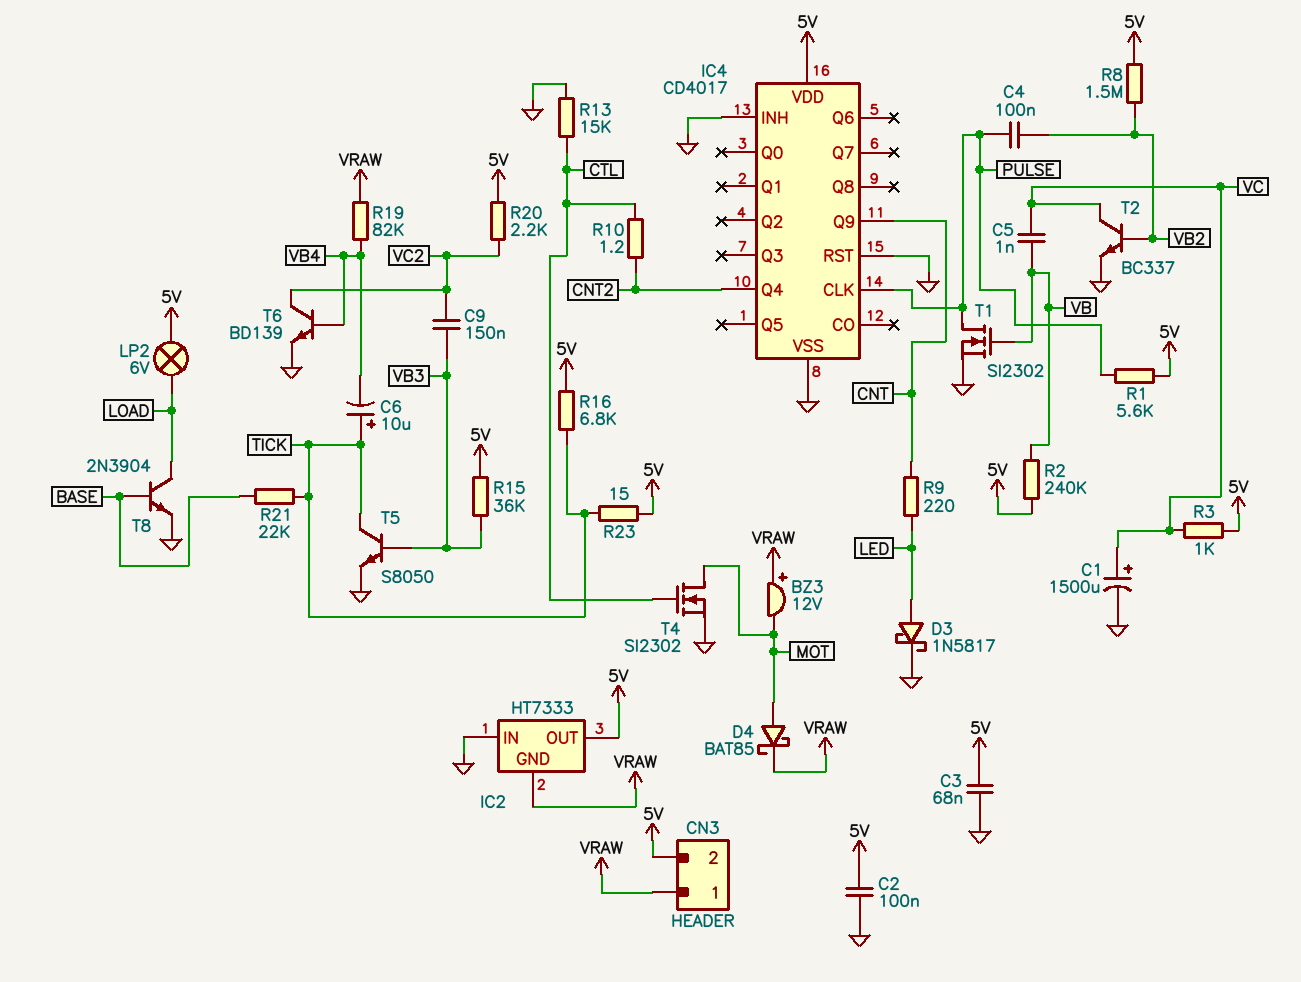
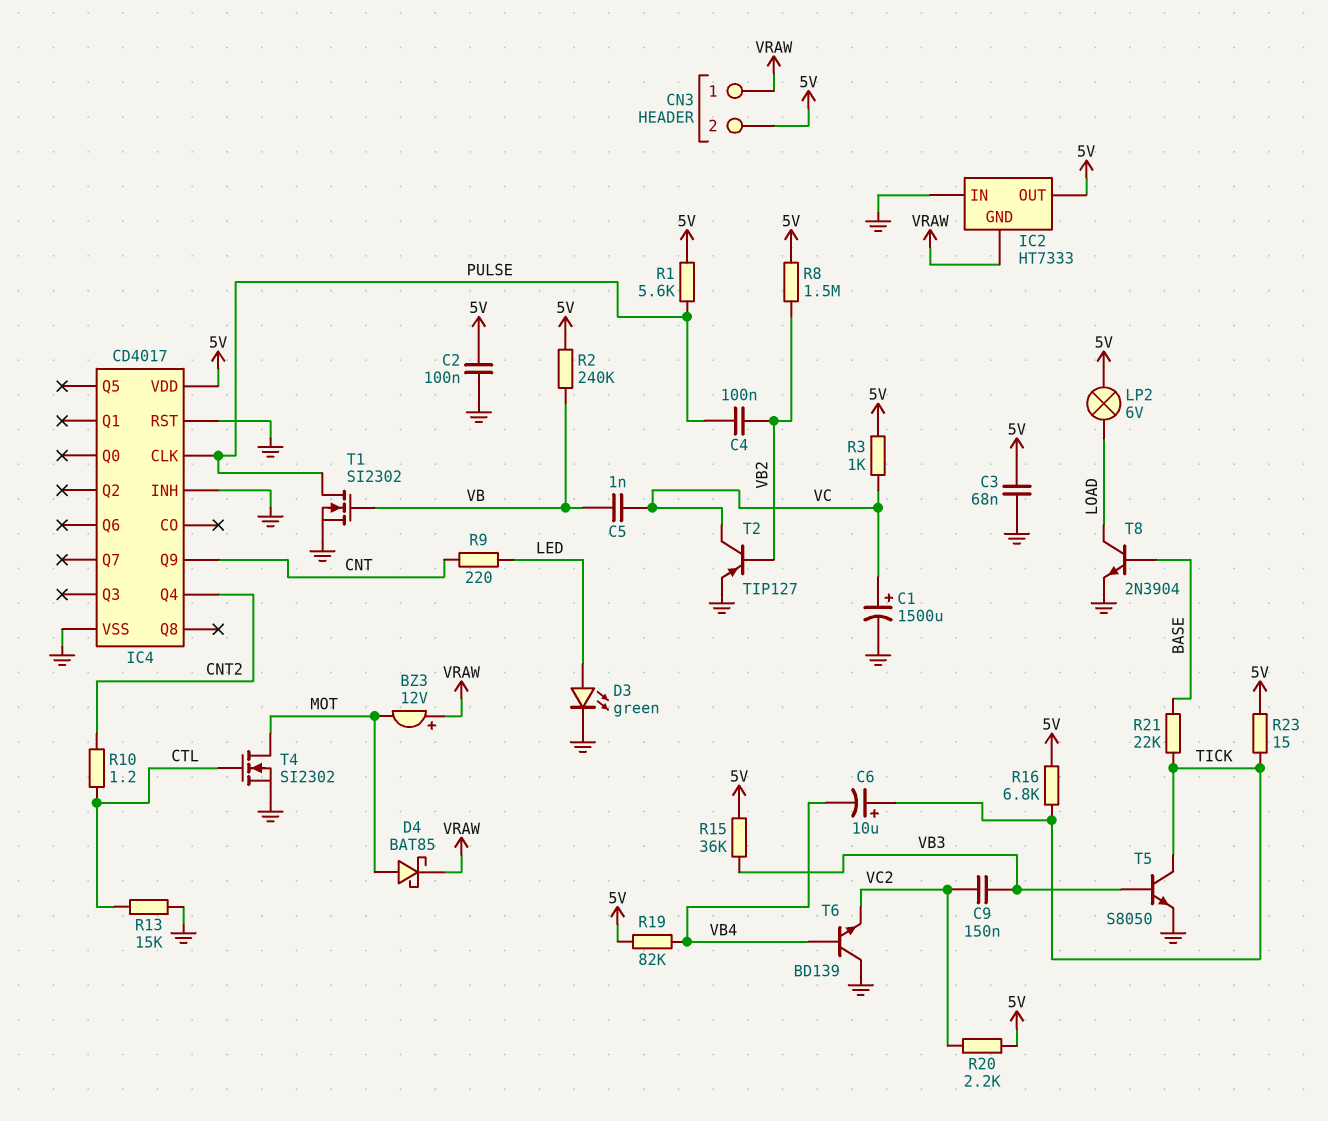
D3: schottky 1N5817 (A LED, K GND) -> LED green (A LED, K GND)
R19: 82k (VB4, VRAW) -> 82k (5V, VB4)
T2: NPN BC337 (B VB2, C VC, E GND) -> PNP TIP127 (B VB2, C VC, E GND)
T6: NPN BD139 (B VB4, C VC2, E GND) -> NPN BD139 (B VB4, C GND, E VC2)

